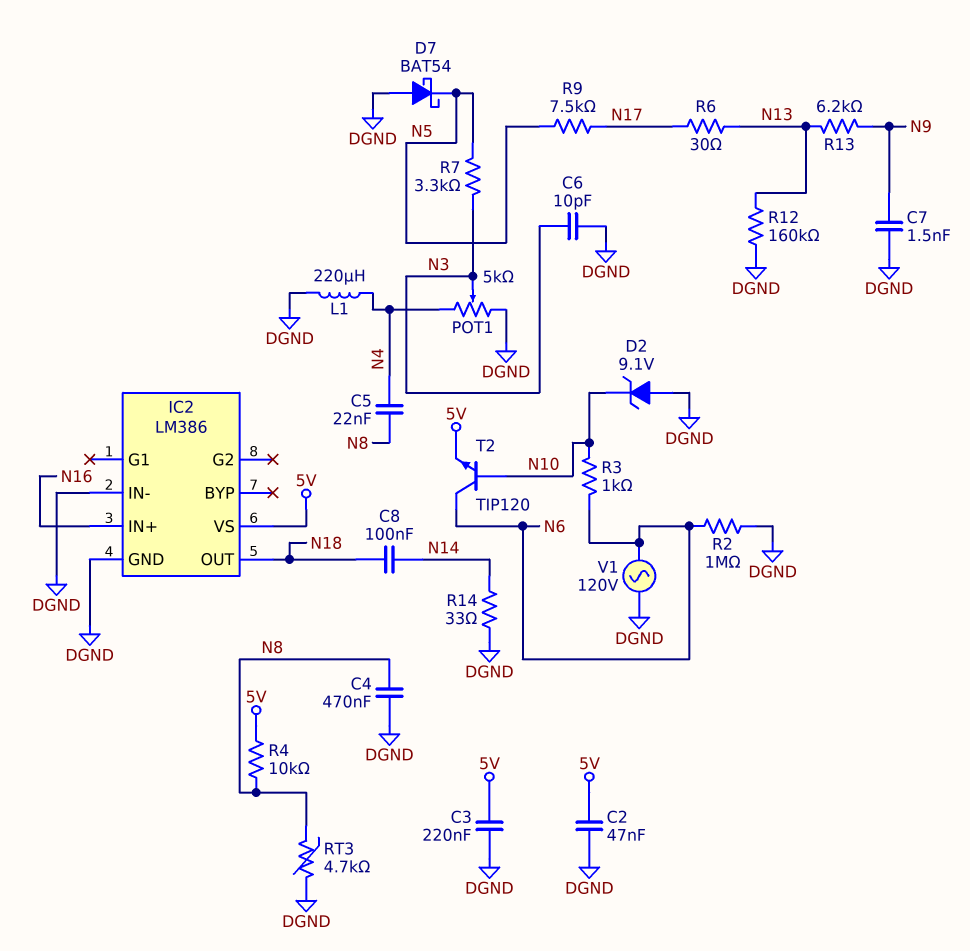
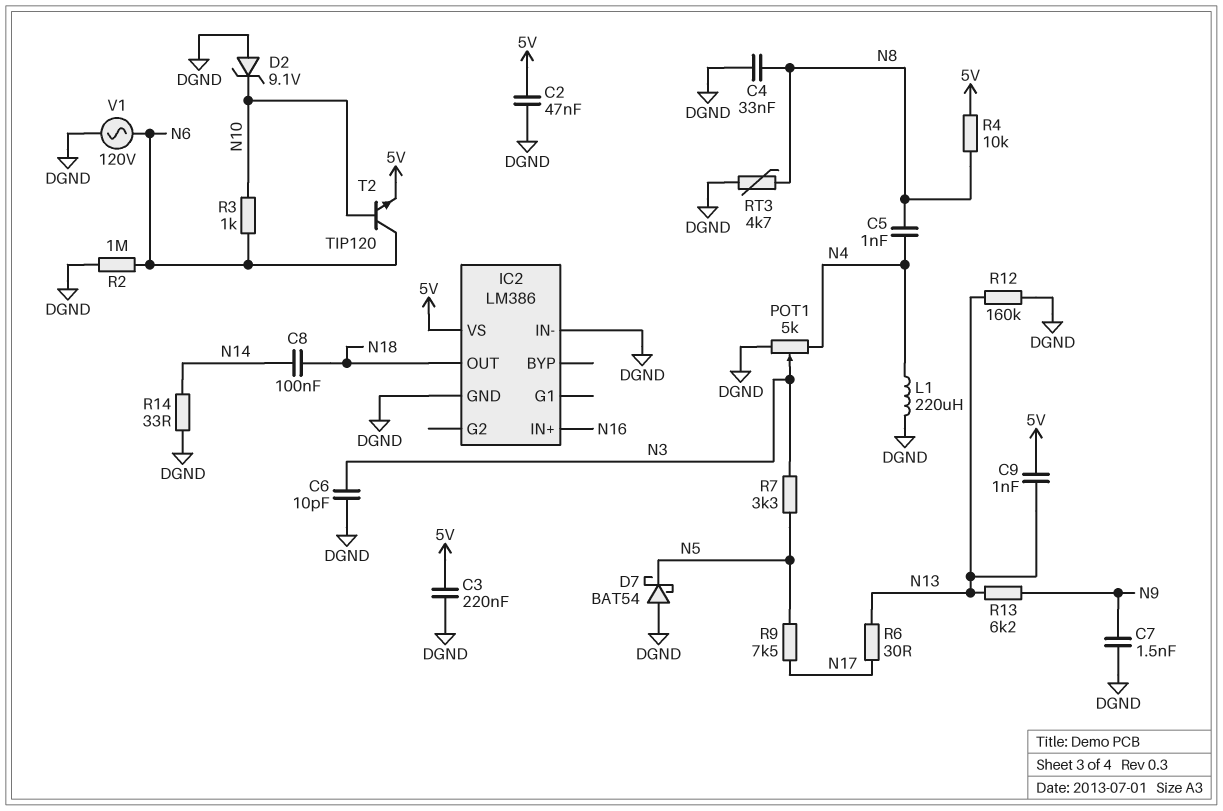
C4: 470nF (DGND, N8) -> 33nF (DGND, N8)
C5: 22nF (N4, N8) -> 1nF (N4, N8)
C9: none -> 1nF (5V, N13)

